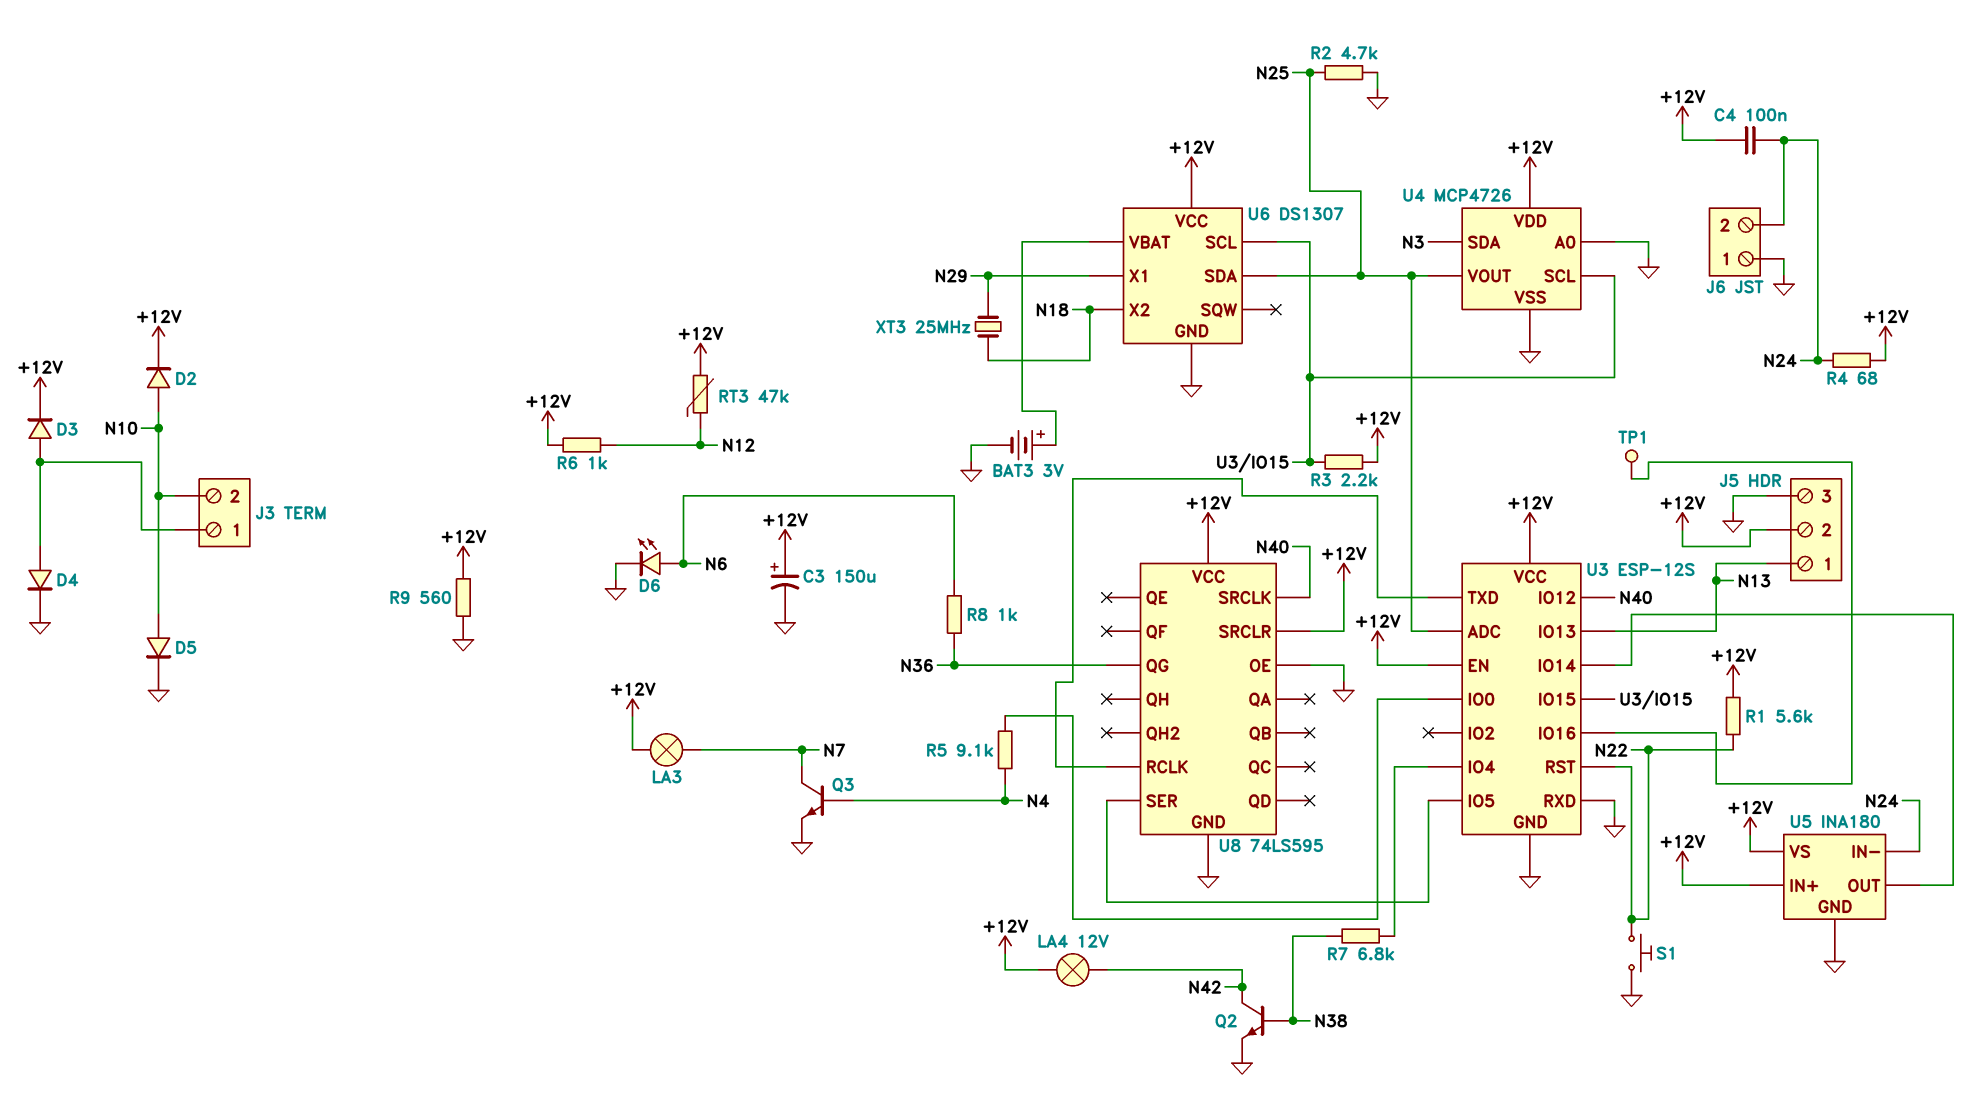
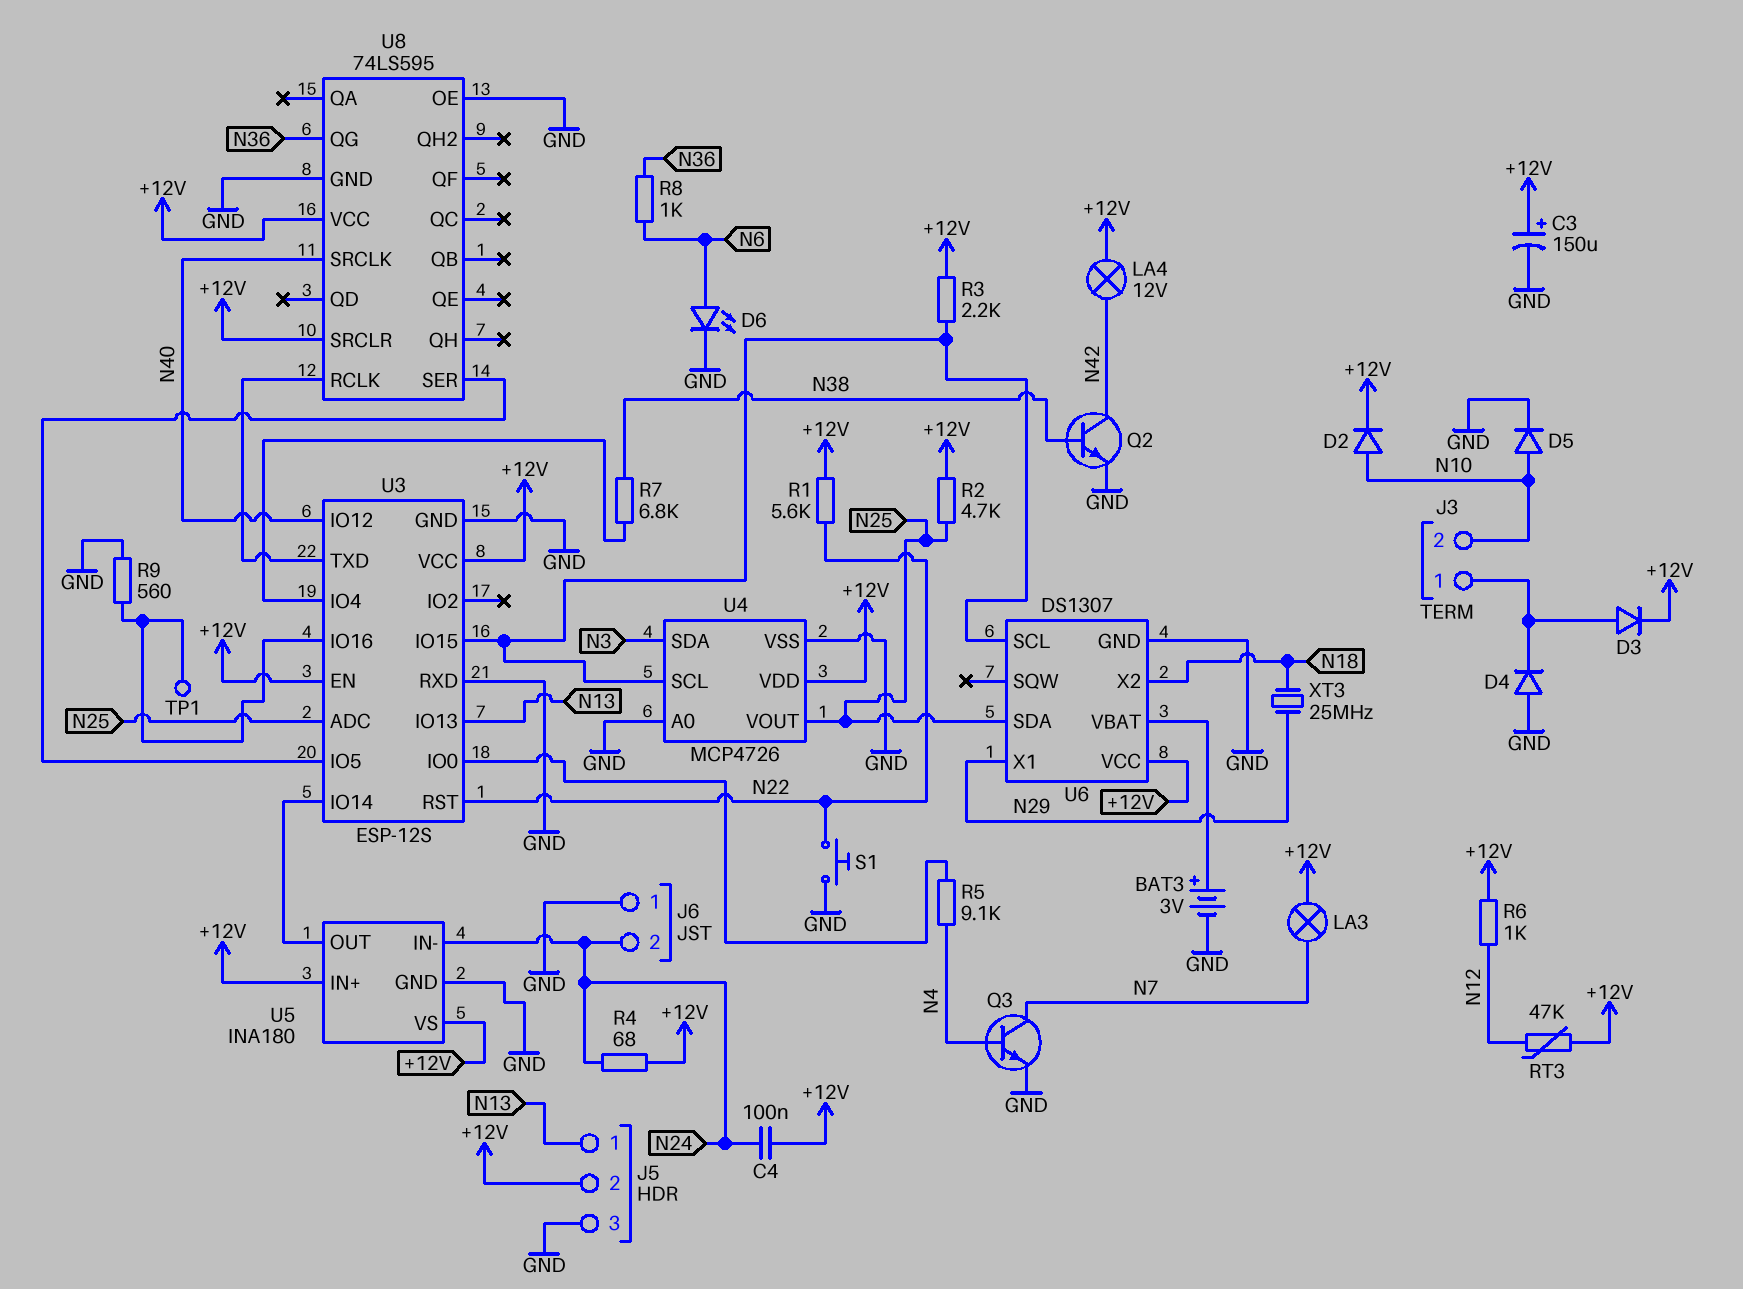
D4: diode (A J3/1, K GND) -> diode (A GND, K J3/1)
R2: 4.7k (GND, N25) -> 4.7k (+12V, N25)
R9: 560 (+12V, GND) -> 560 (GND, U3/IO16)

